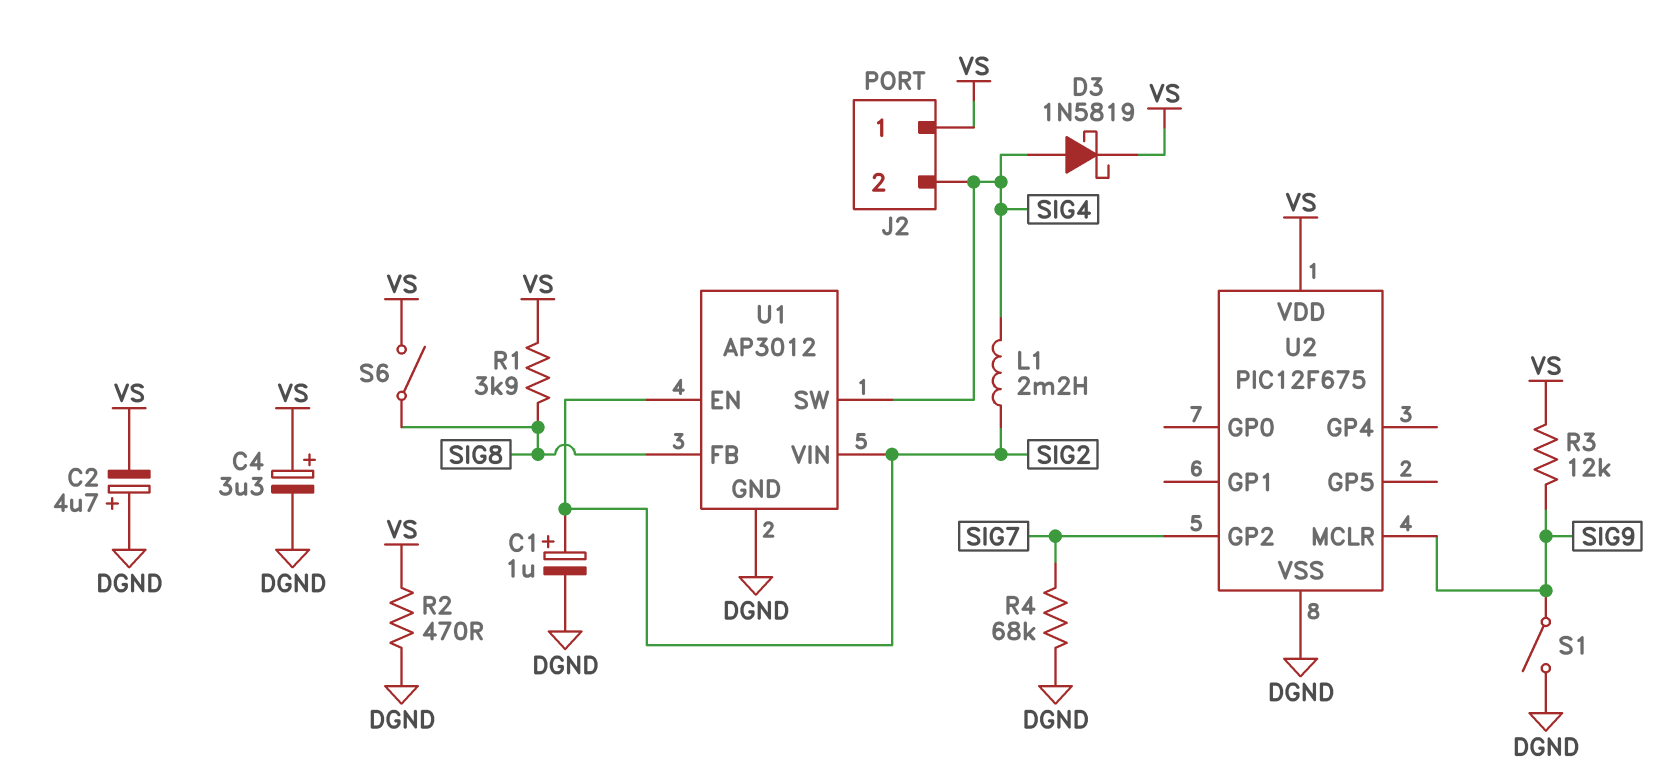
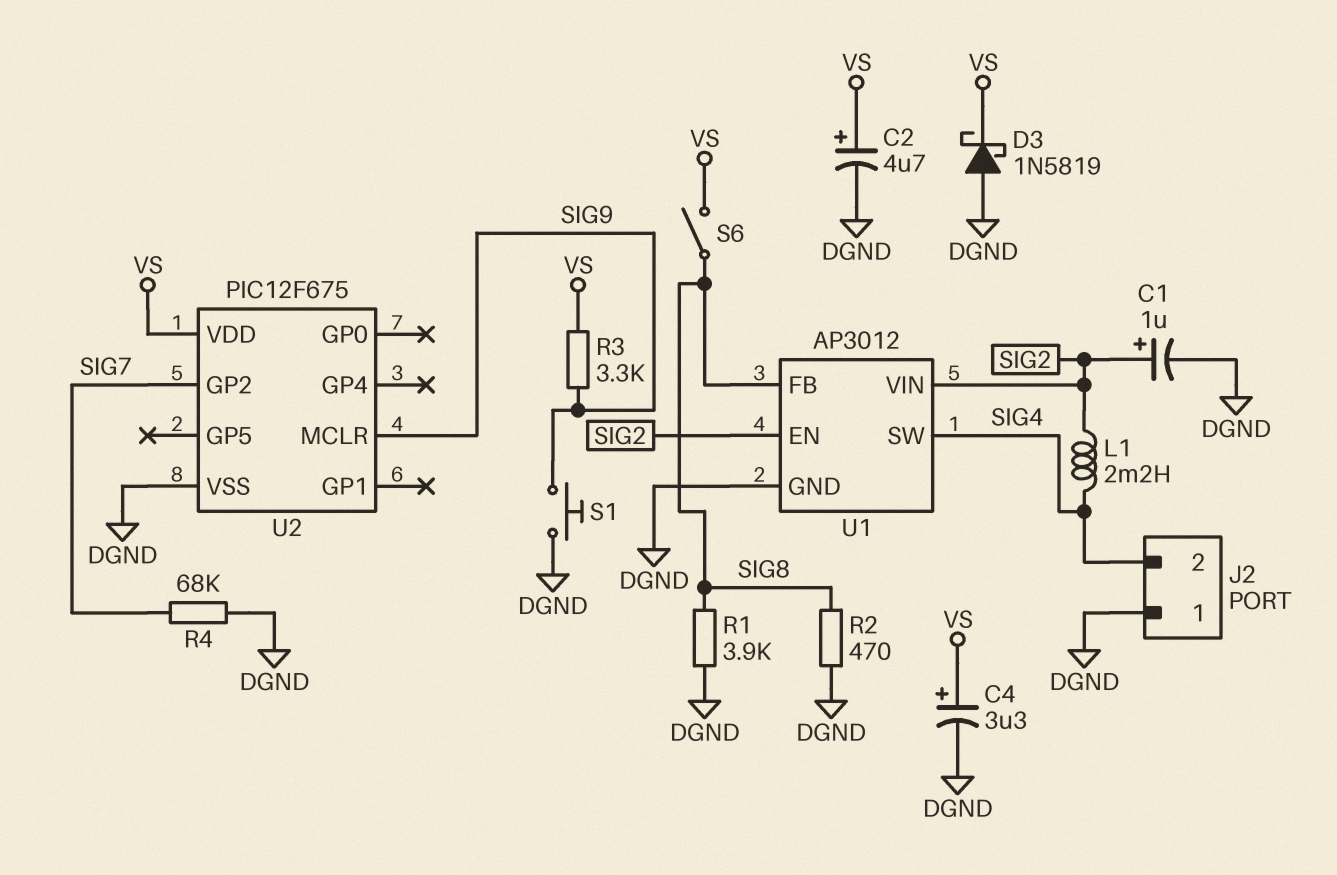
C2: 4.7uF (plus DGND, minus VS) -> 4.7uF (plus VS, minus DGND)
D3: schottky 1N5819 (A SIG4, K VS) -> schottky 1N5819 (A DGND, K VS)
J2 pin 1: VS -> DGND
R1: 3.9k (SIG8, VS) -> 3.9k (DGND, SIG8)
R2: 470 (DGND, VS) -> 470 (DGND, SIG8)
R3: 12k (SIG9, VS) -> 3.3k (SIG9, VS)
S1: switch (DGND, SIG9) -> button (DGND, SIG9)

